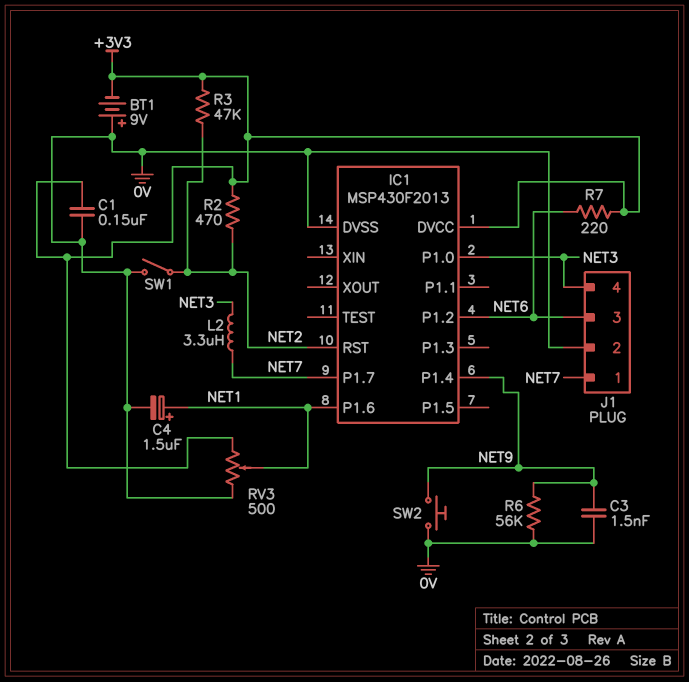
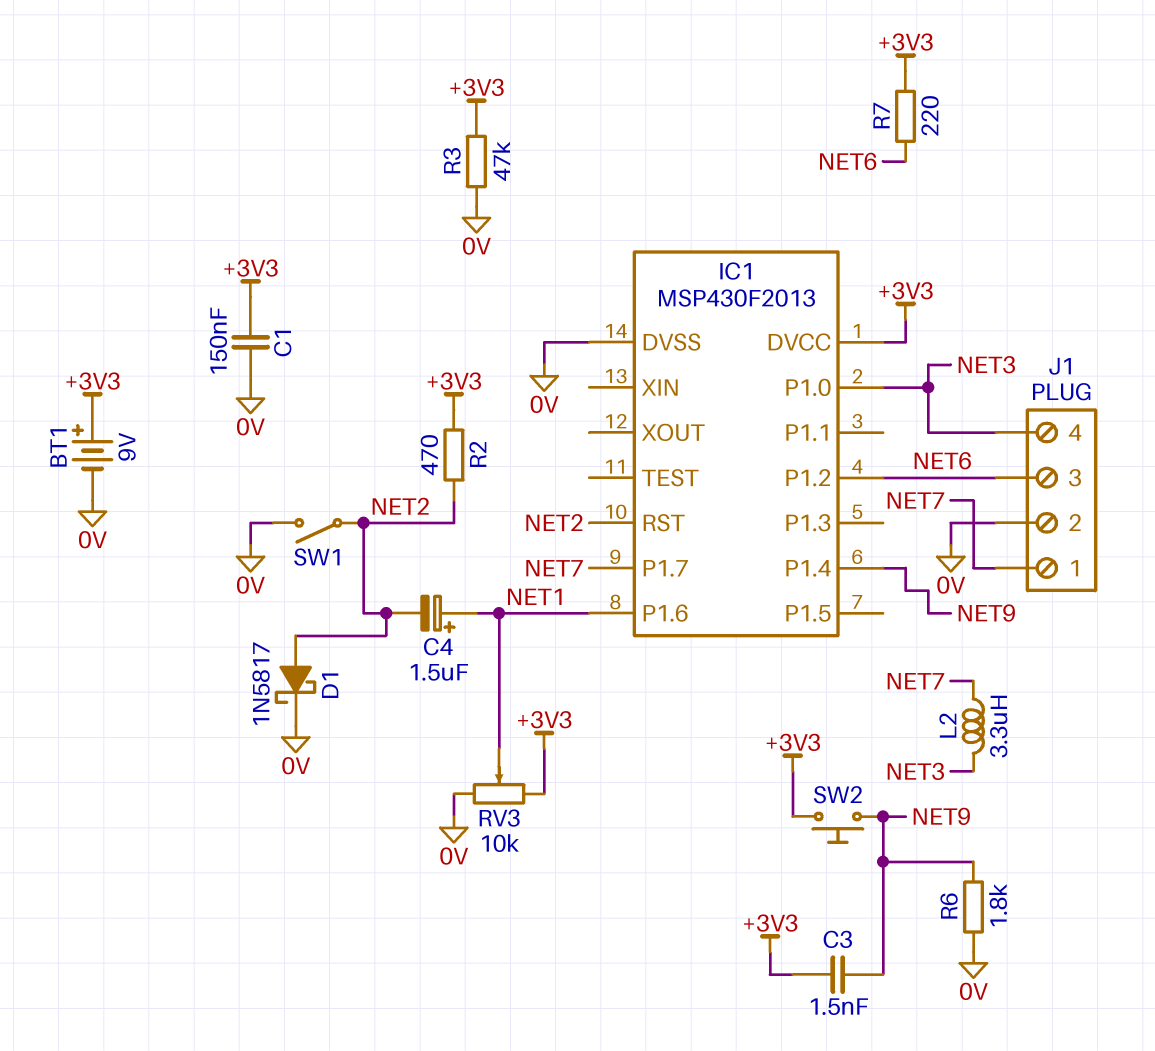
BT1: 9V (plus 0V, minus +3V3) -> 9V (plus +3V3, minus 0V)
C3: 1.5nF (0V, NET9) -> 1.5nF (+3V3, NET9)
C4: 1.5uF (plus NET1, minus 0V) -> 1.5uF (plus NET1, minus NET2)
D1: none -> schottky 1N5817 (A NET2, K 0V)
R3: 47k (+3V3, NET2) -> 47k (+3V3, 0V)
R6: 56k (0V, NET9) -> 1.8k (0V, NET9)
RV3: 500 (+3V3, 0V, wiper NET1) -> 10k (+3V3, 0V, wiper NET1)
SW2: button (0V, NET9) -> button (+3V3, NET9)

